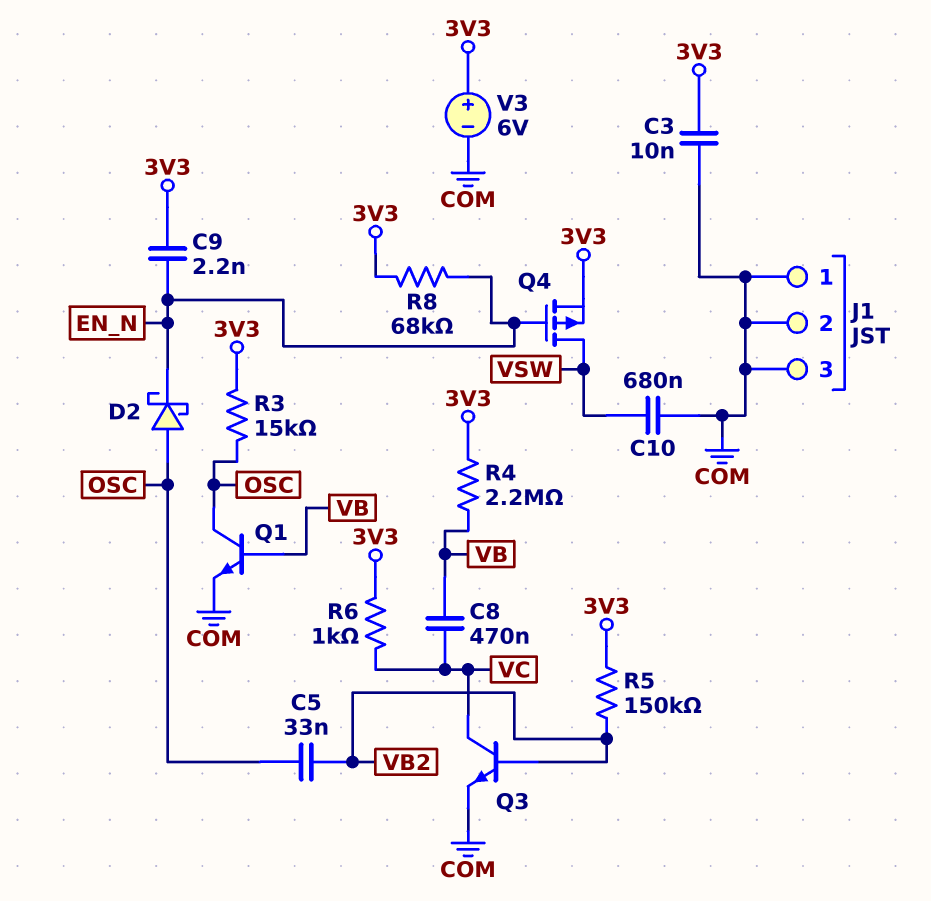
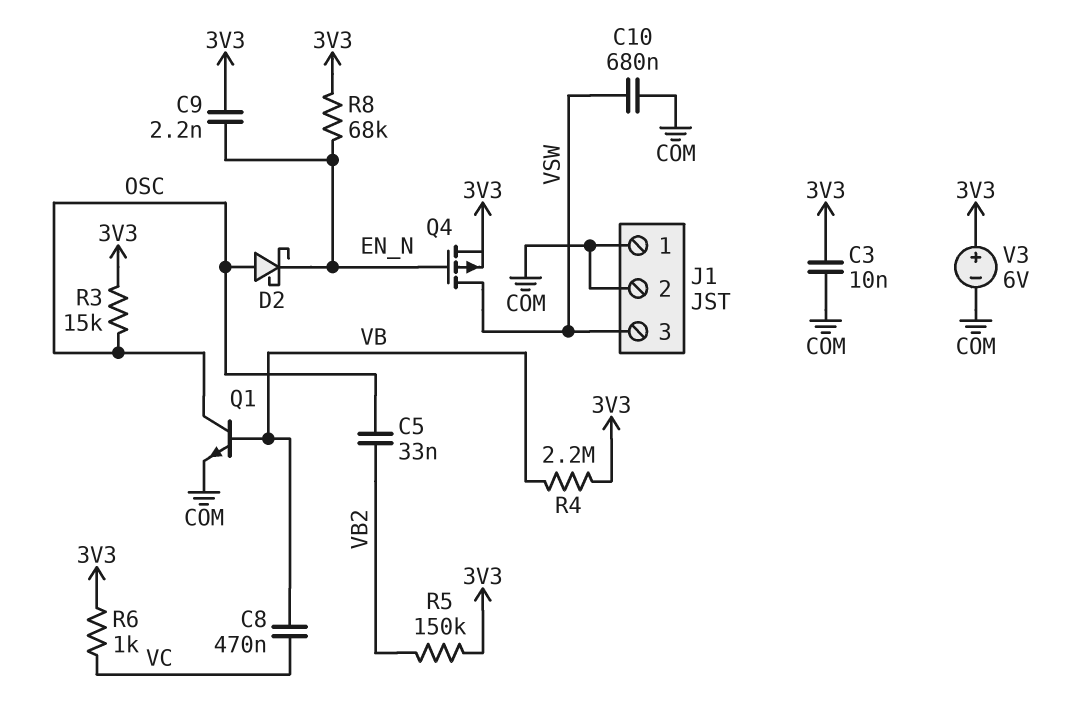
J1 pin 3: COM -> VSW
Q3: NPN (B VB2, C VC, E COM) -> none

